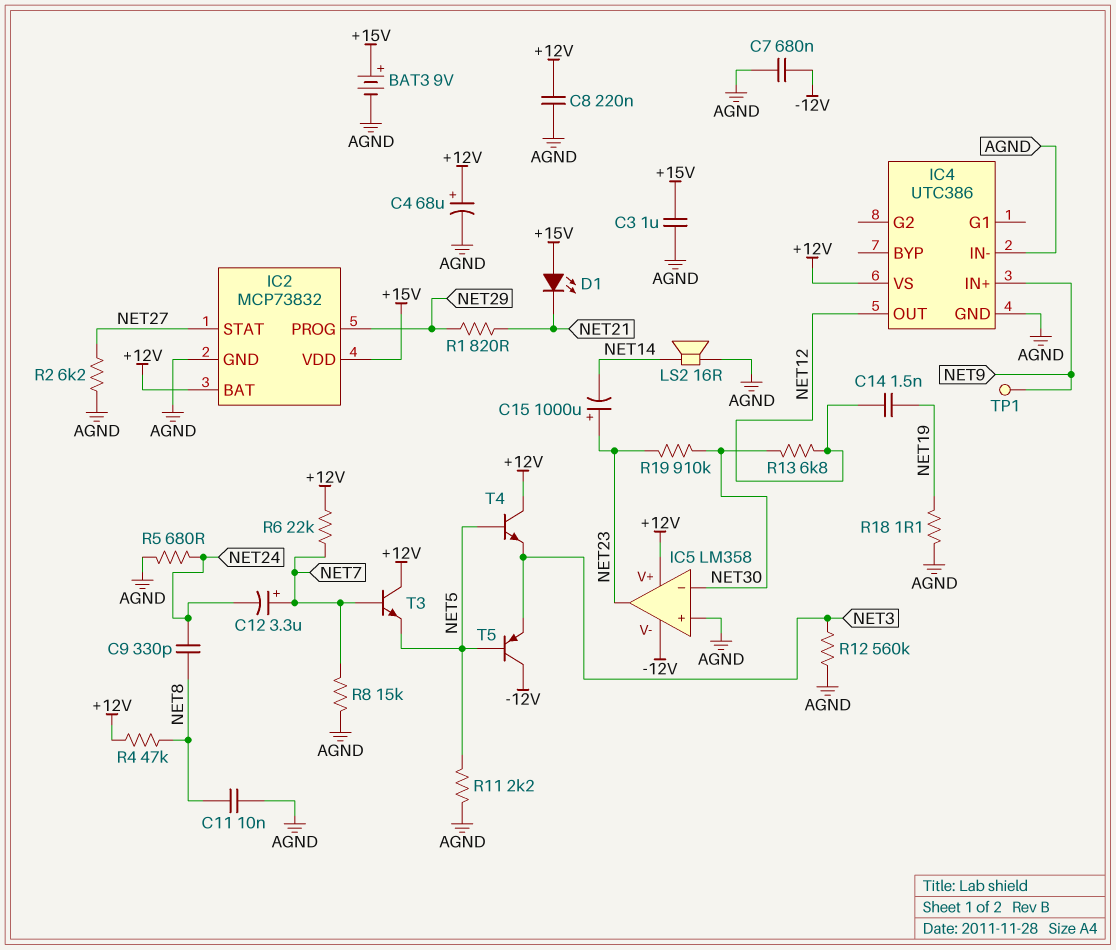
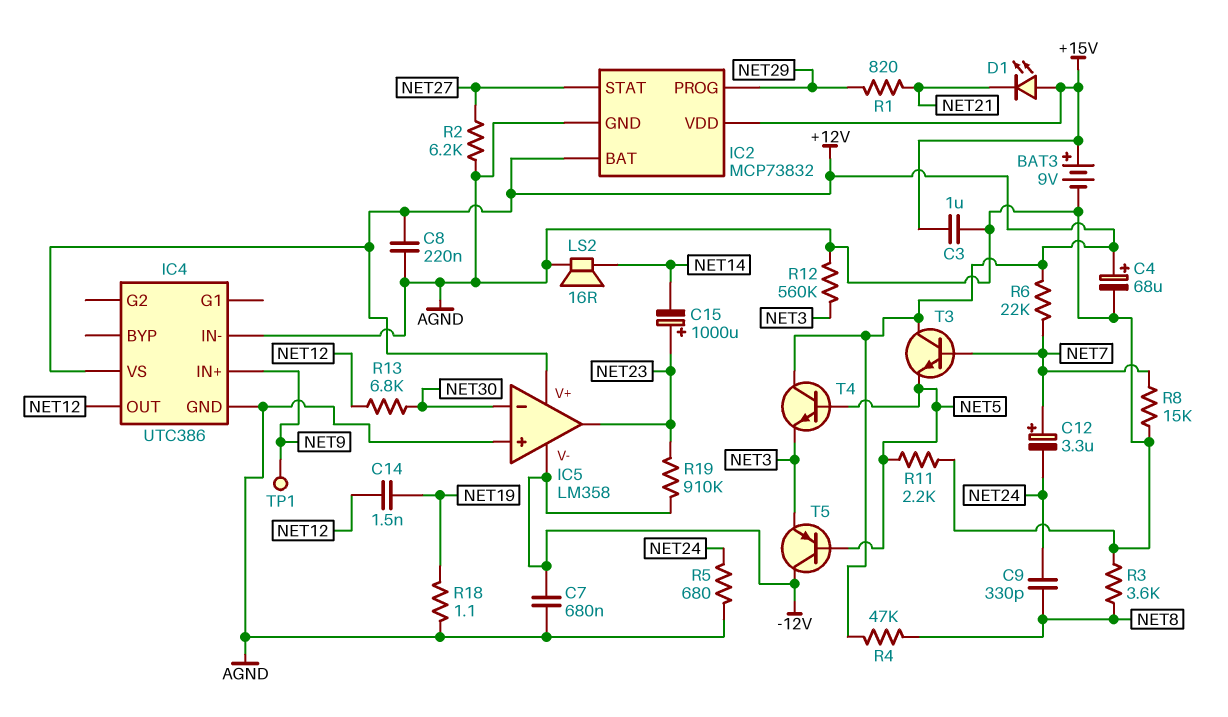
C11: 10nF (AGND, NET8) -> none
R3: none -> 3.6k (AGND, NET8)
R19: 910k (NET23, NET30) -> 910k (-12V, NET23)

